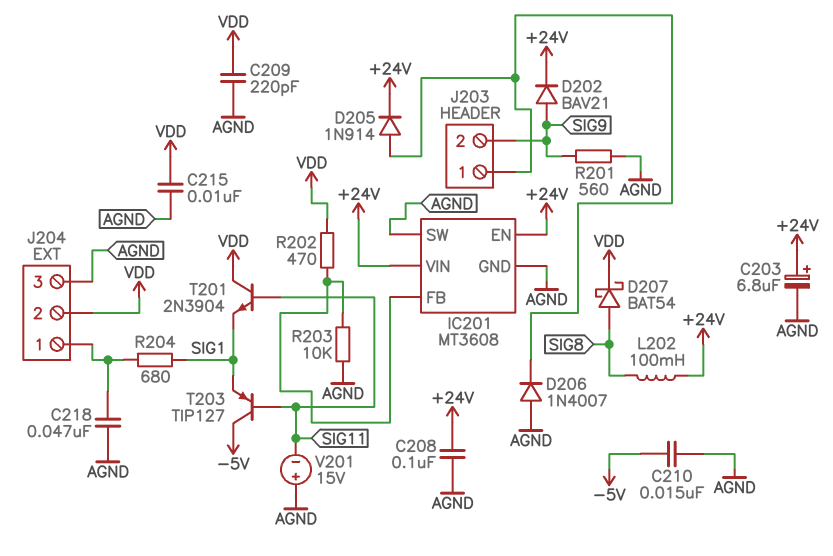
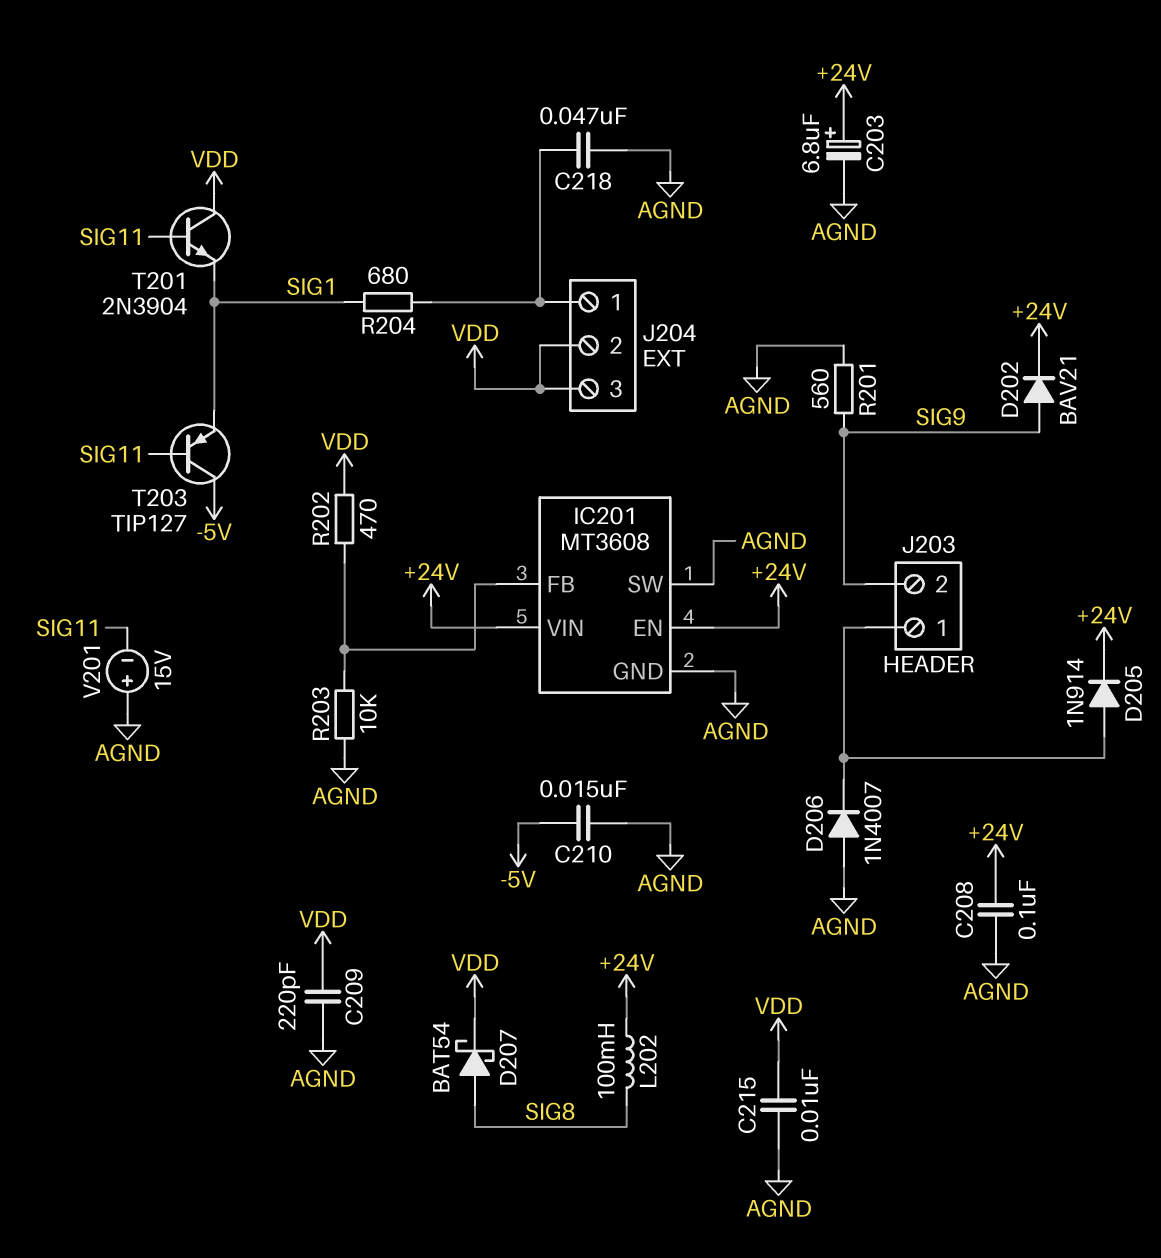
J204 pin 3: AGND -> VDD

